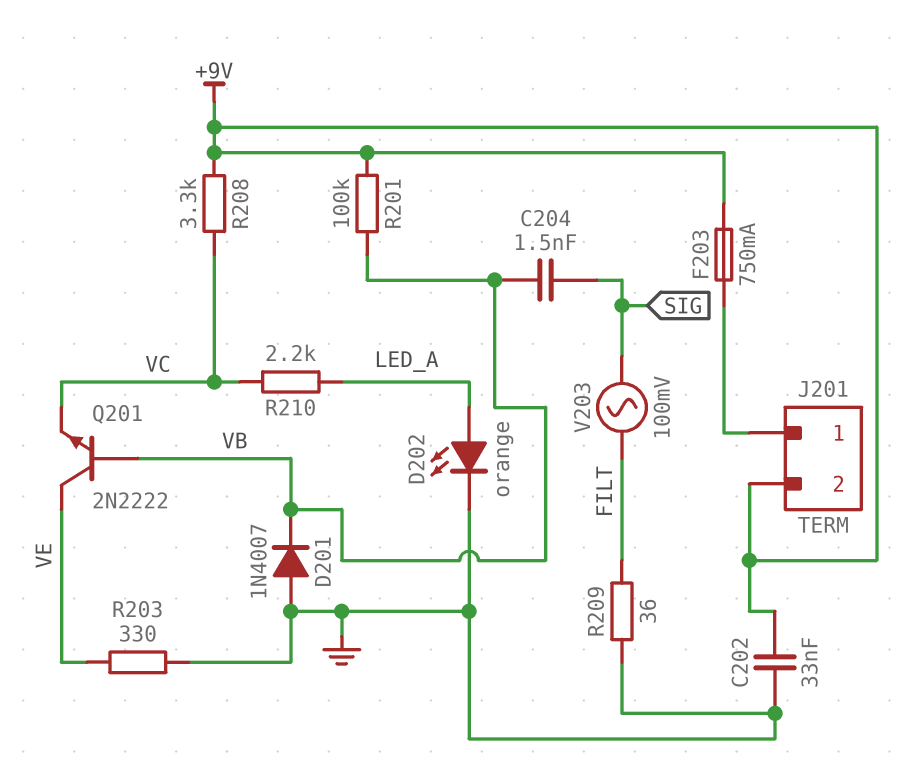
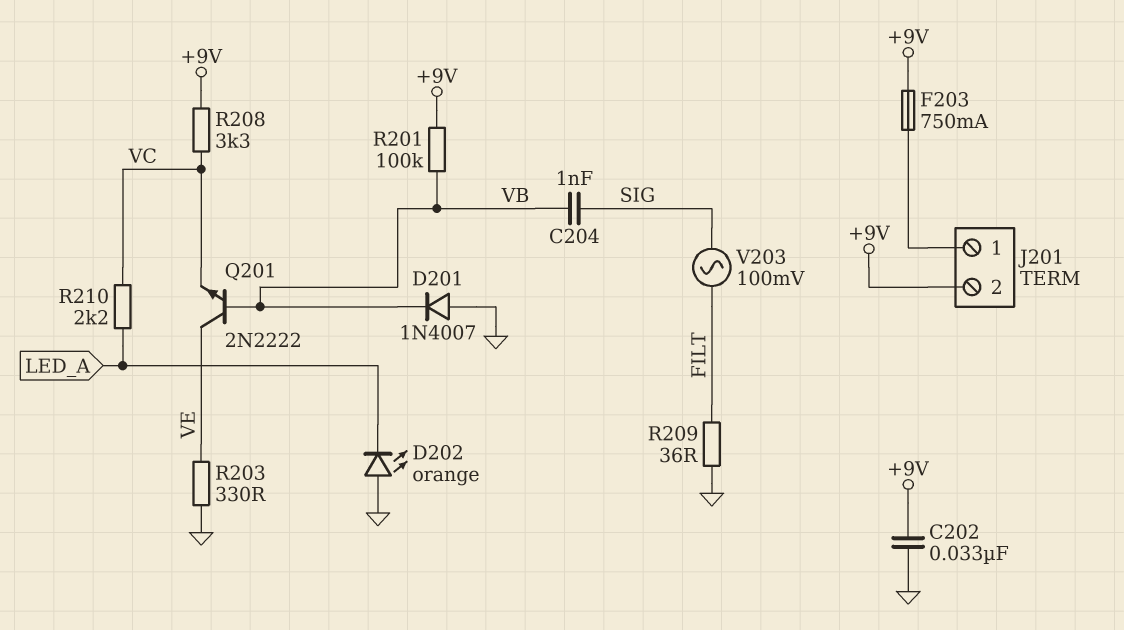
C204: 1.5nF (SIG, VB) -> 1nF (SIG, VB)
D202: LED orange (A LED_A, K GND) -> LED orange (A GND, K LED_A)

